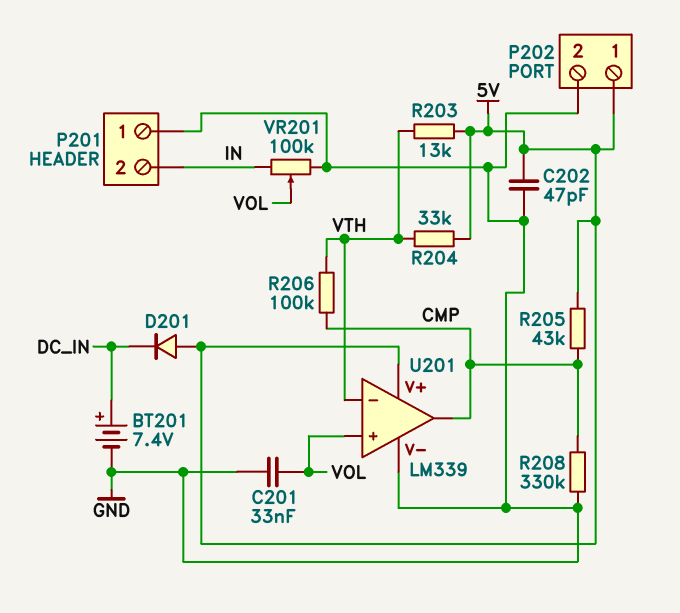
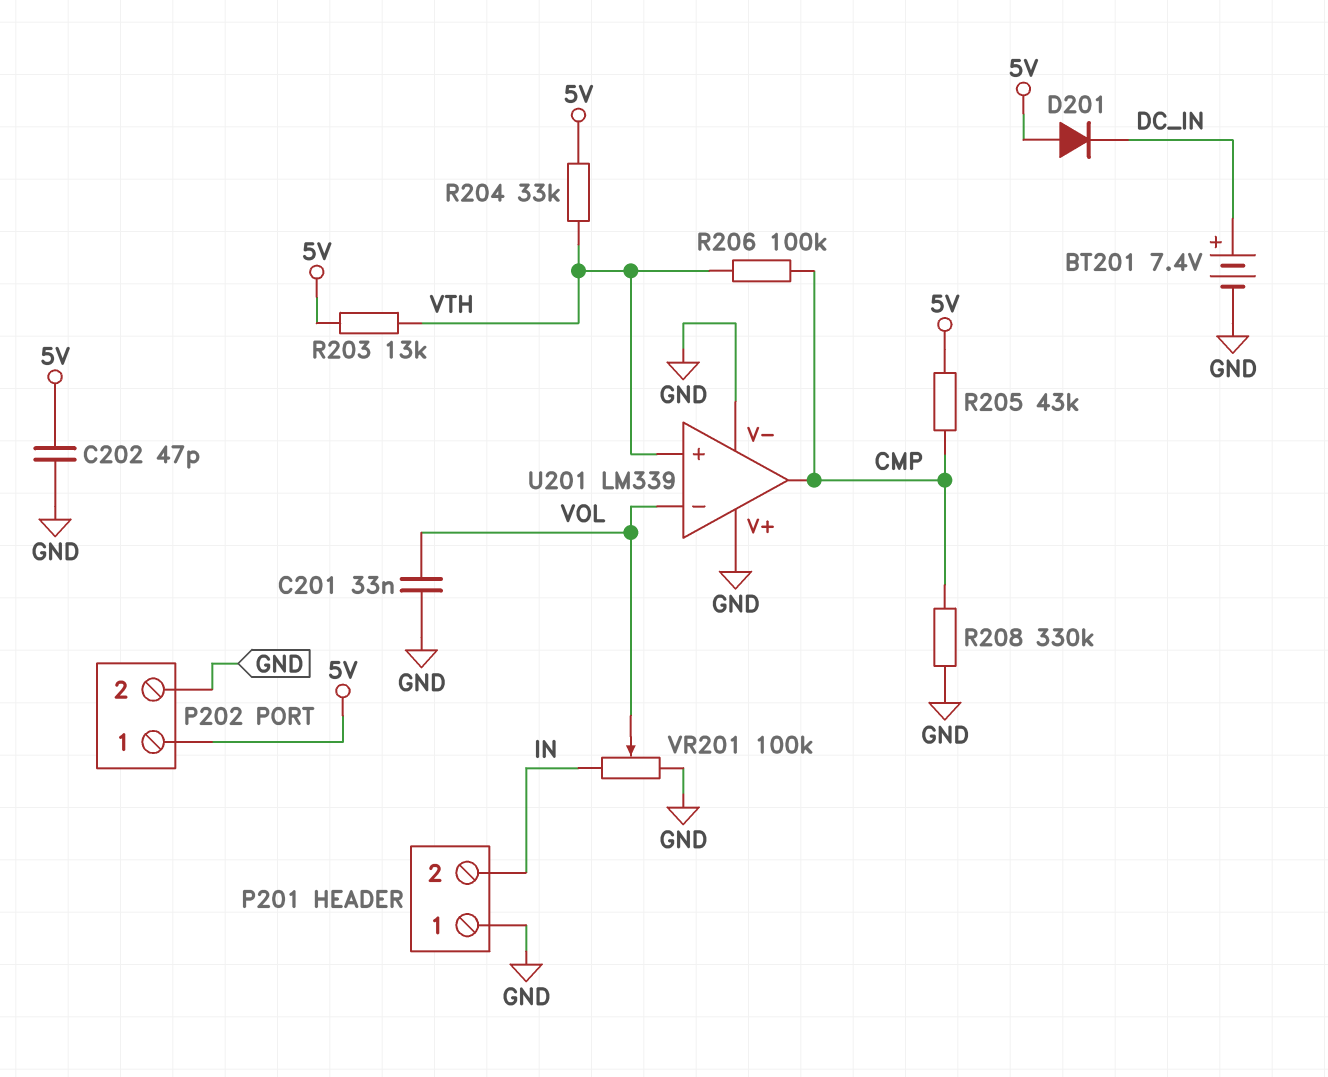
U201 pin V+: 5V -> GND
U201 pin in+: VOL -> VTH
U201 pin in-: VTH -> VOL

